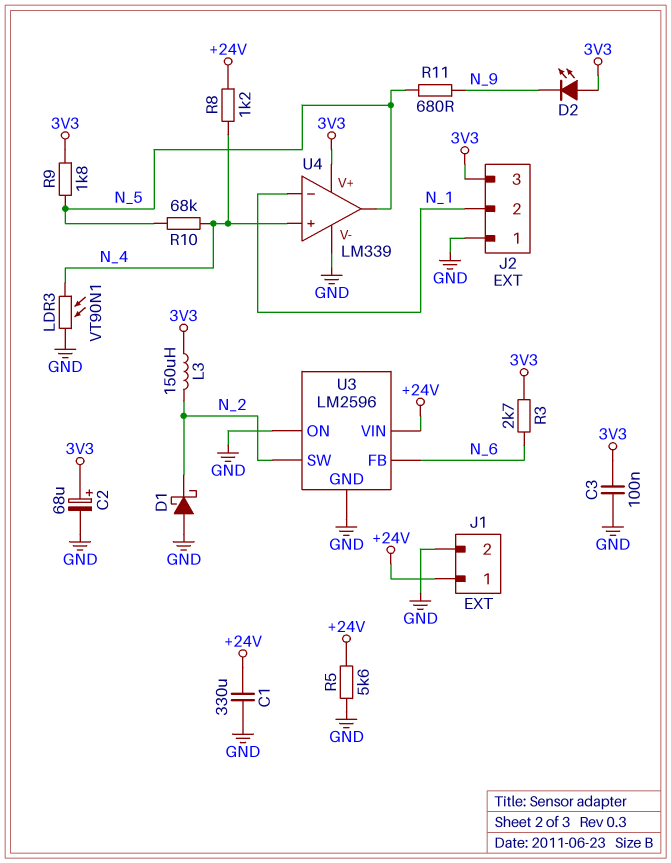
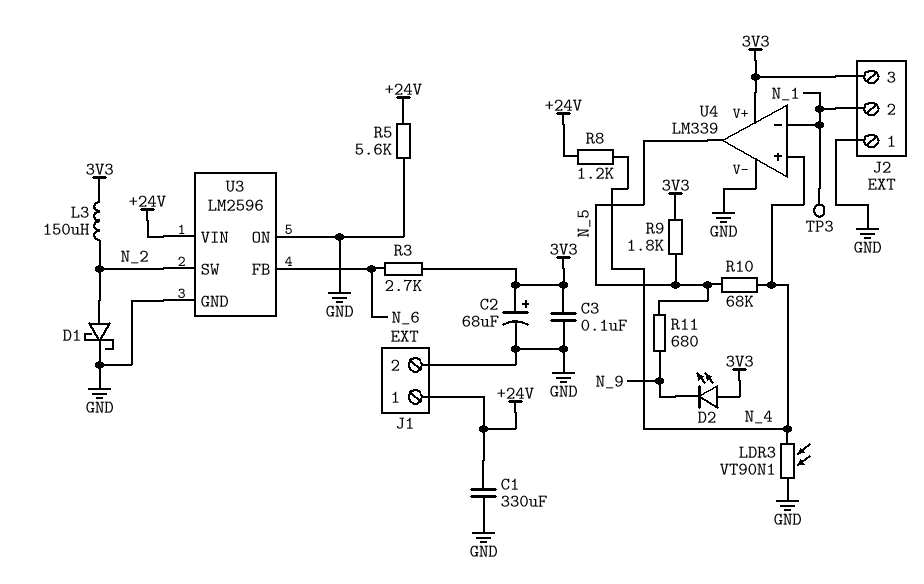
D1: schottky (A GND, K N_2) -> schottky (A N_2, K GND)
TP3: none -> test point (N_1)

